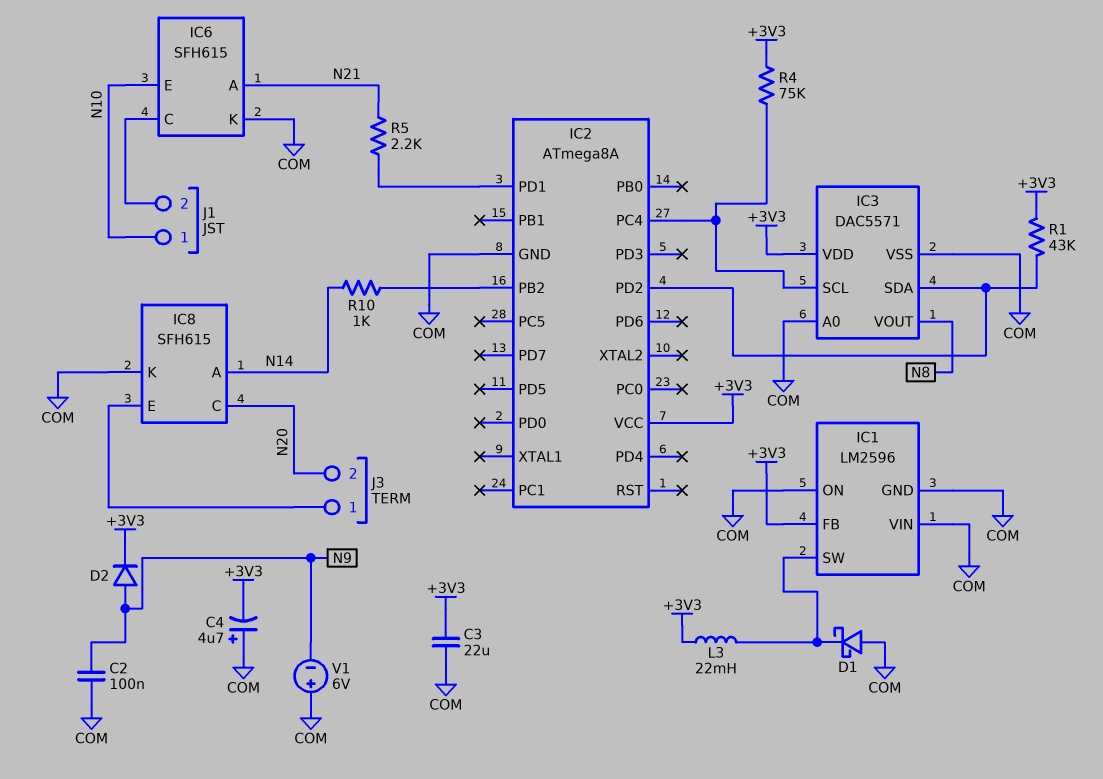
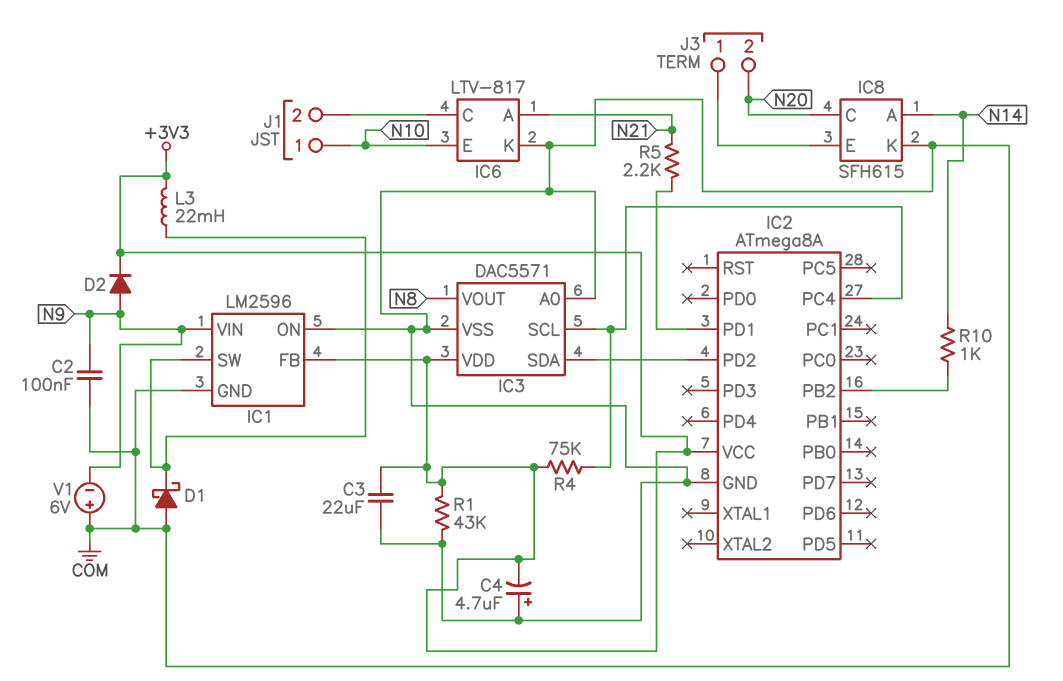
IC1 pin VIN: COM -> N9
IC6: SFH615 -> LTV-817
R1: 43k (+3V3, IC2/PD2) -> 43k (+3V3, COM)

